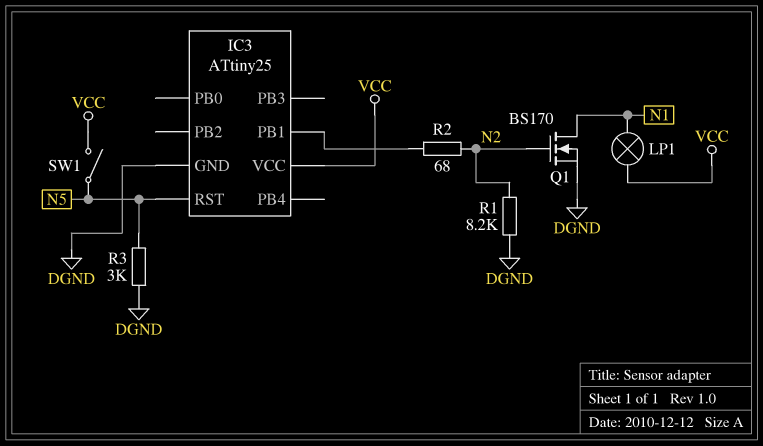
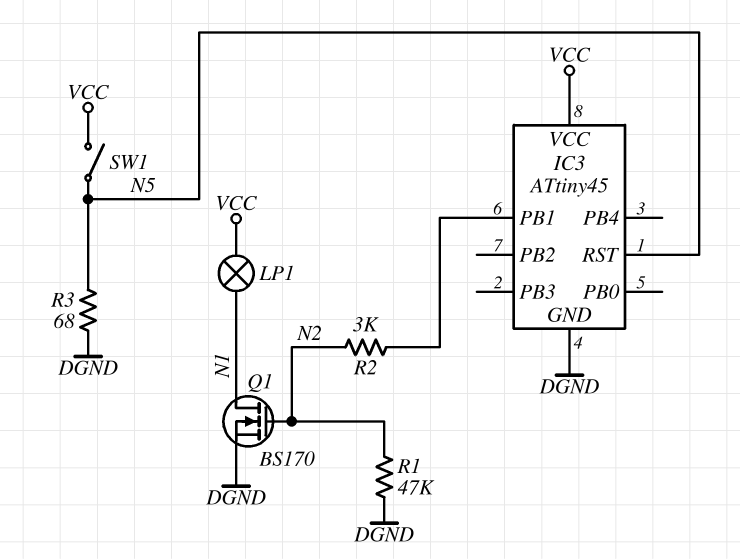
IC3: ATtiny25 -> ATtiny45
R1: 8.2k (DGND, N2) -> 47k (DGND, N2)
R2: 68 (IC3/PB1, N2) -> 3k (IC3/PB1, N2)
R3: 3k (DGND, N5) -> 68 (DGND, N5)

